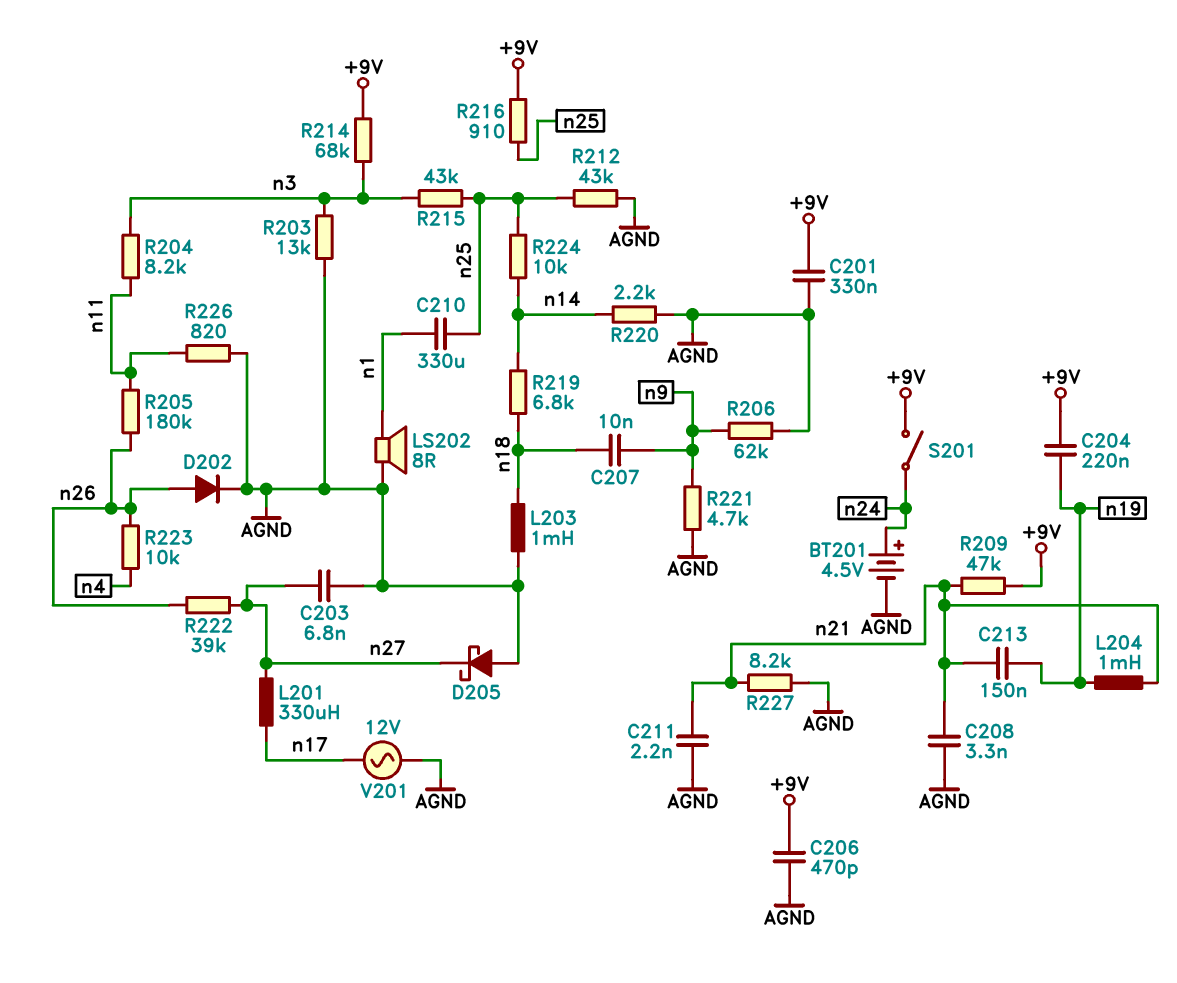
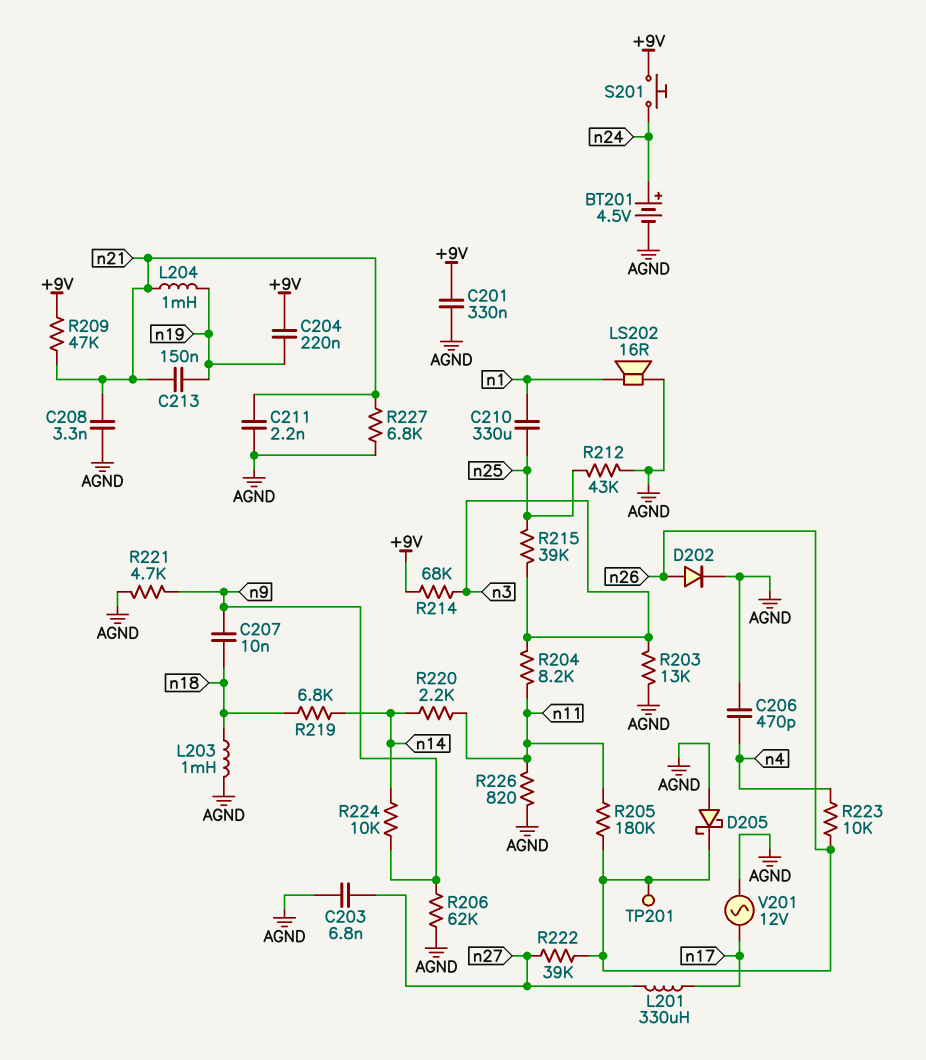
C206: 470pF (+9V, AGND) -> 470pF (AGND, n4)
D205: schottky (A AGND, K n27) -> schottky (A AGND, K n26)
LS202: speaker 8R (AGND, n1) -> speaker 16R (AGND, n1)
R215: 43k (n3, n25) -> 39k (n3, n25)
R216: 910 (+9V, n25) -> none
R220: 2.2k (AGND, n14) -> 2.2k (n11, n14)
R224: 10k (n14, n25) -> 10k (n9, n14)
R227: 8.2k (AGND, n21) -> 6.8k (AGND, n21)
S201: switch (+9V, n24) -> button (+9V, n24)
TP201: none -> test point (n26)

